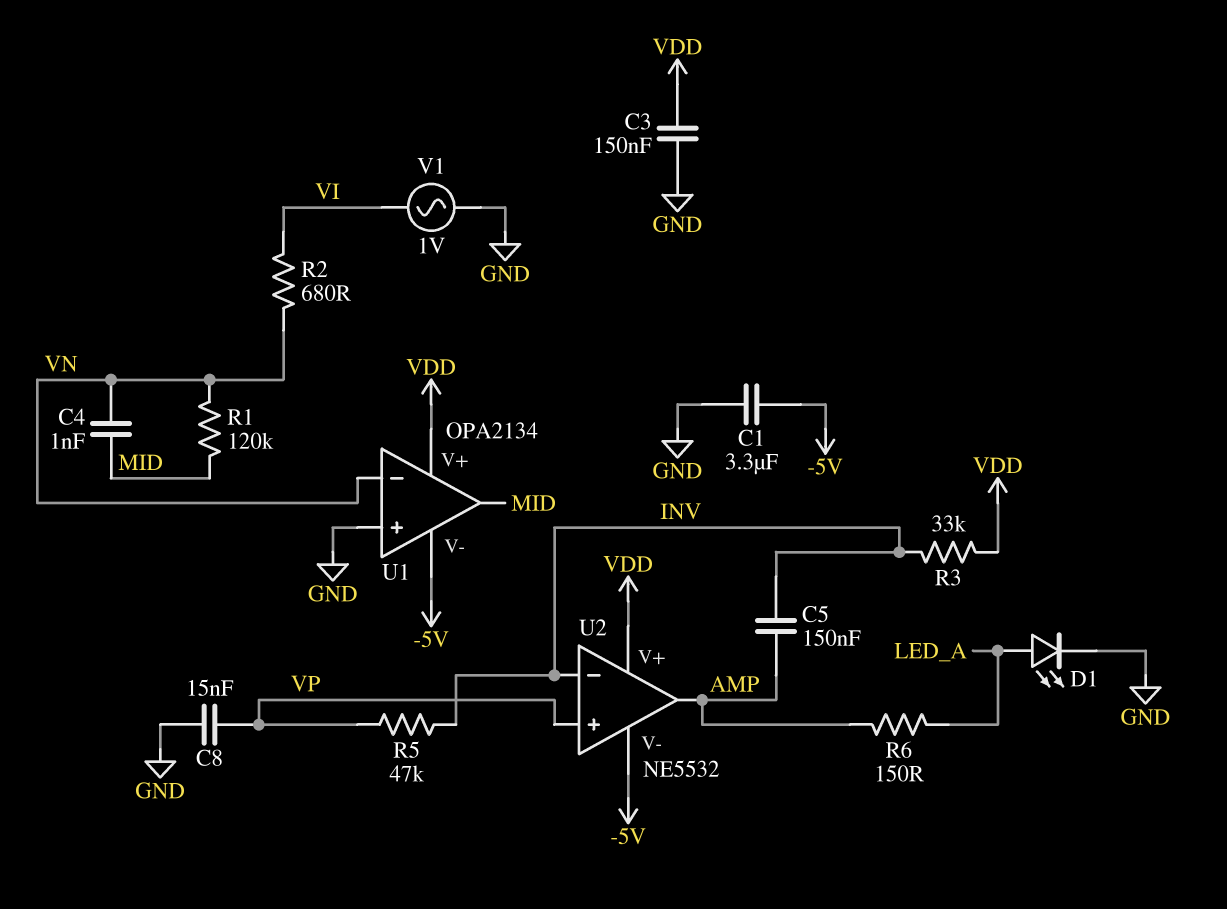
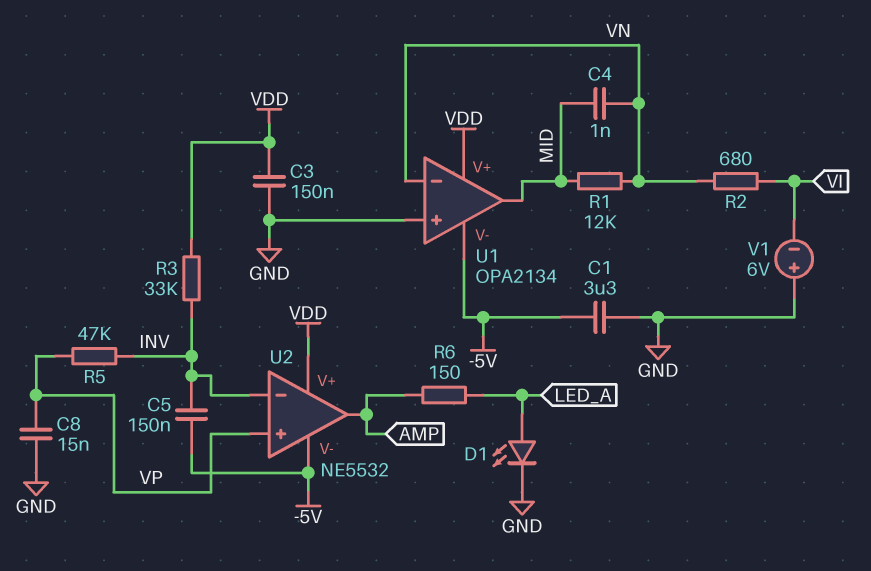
C5: 150nF (AMP, INV) -> 150nF (-5V, INV)
R1: 120k (MID, VN) -> 12k (MID, VN)
V1: AC 1V (GND, VI) -> 6V (plus GND, minus VI)

